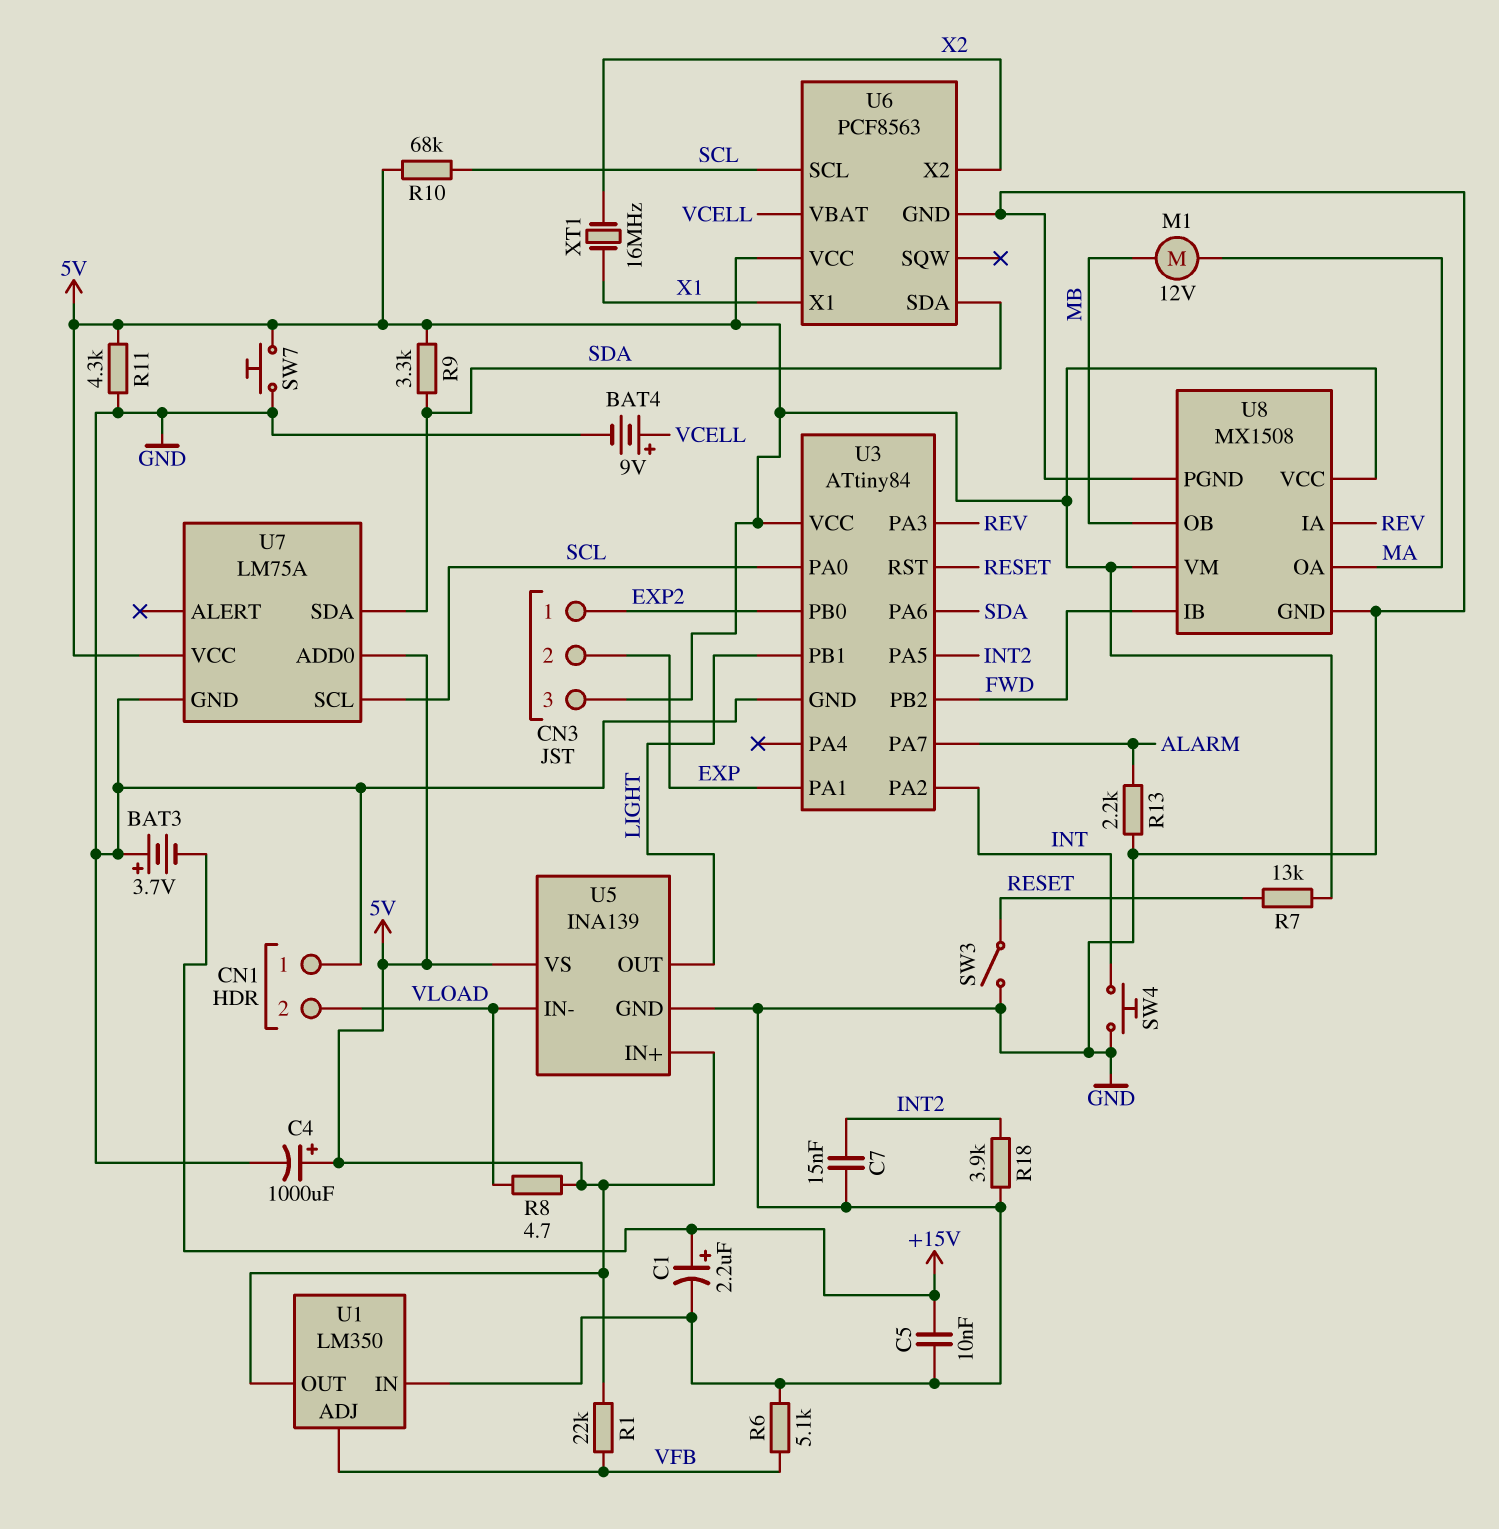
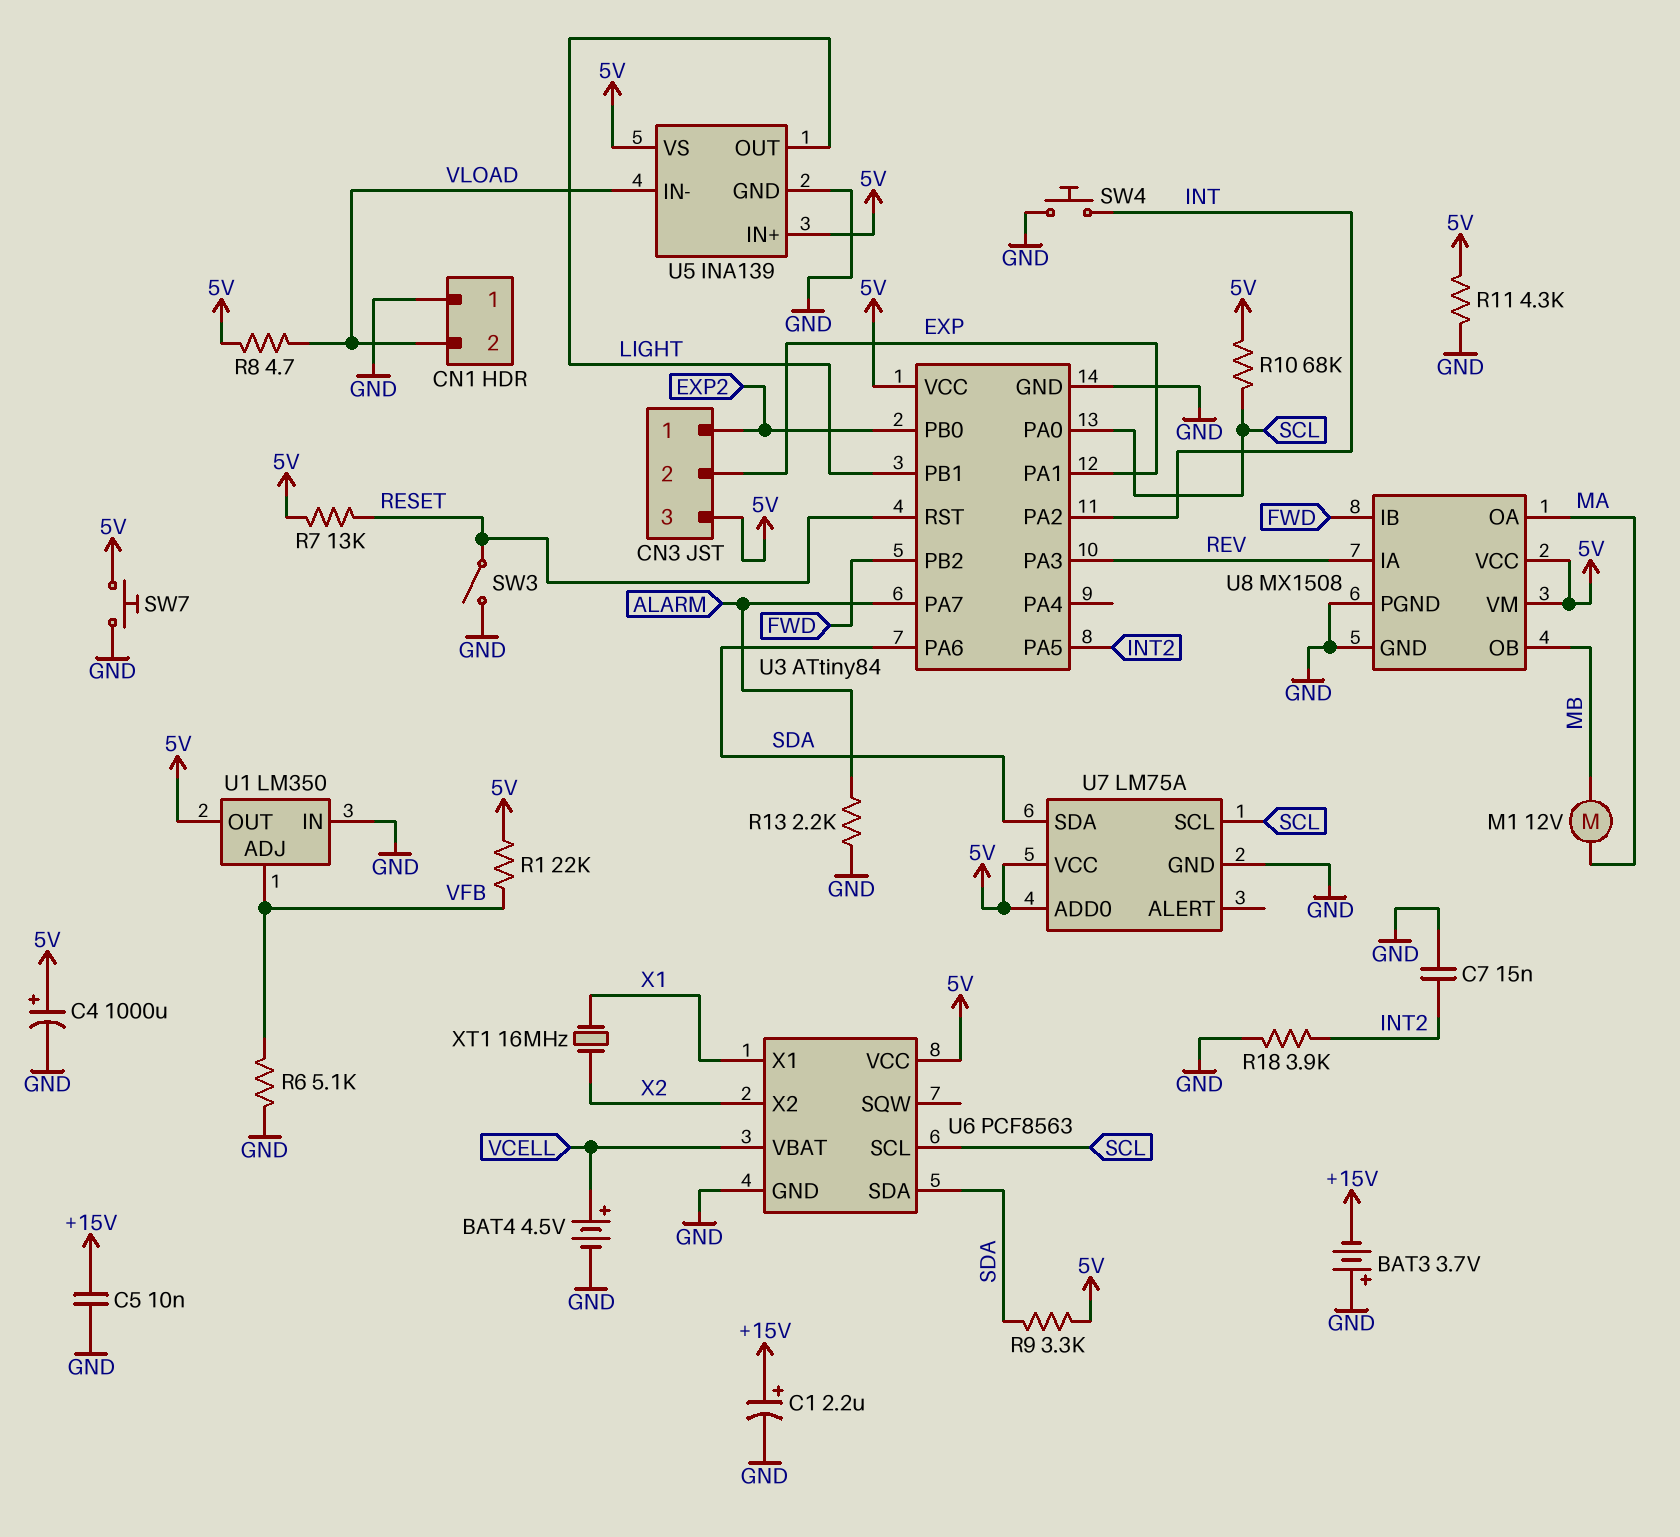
BAT4: 9V (plus VCELL, minus GND) -> 4.5V (plus VCELL, minus GND)

